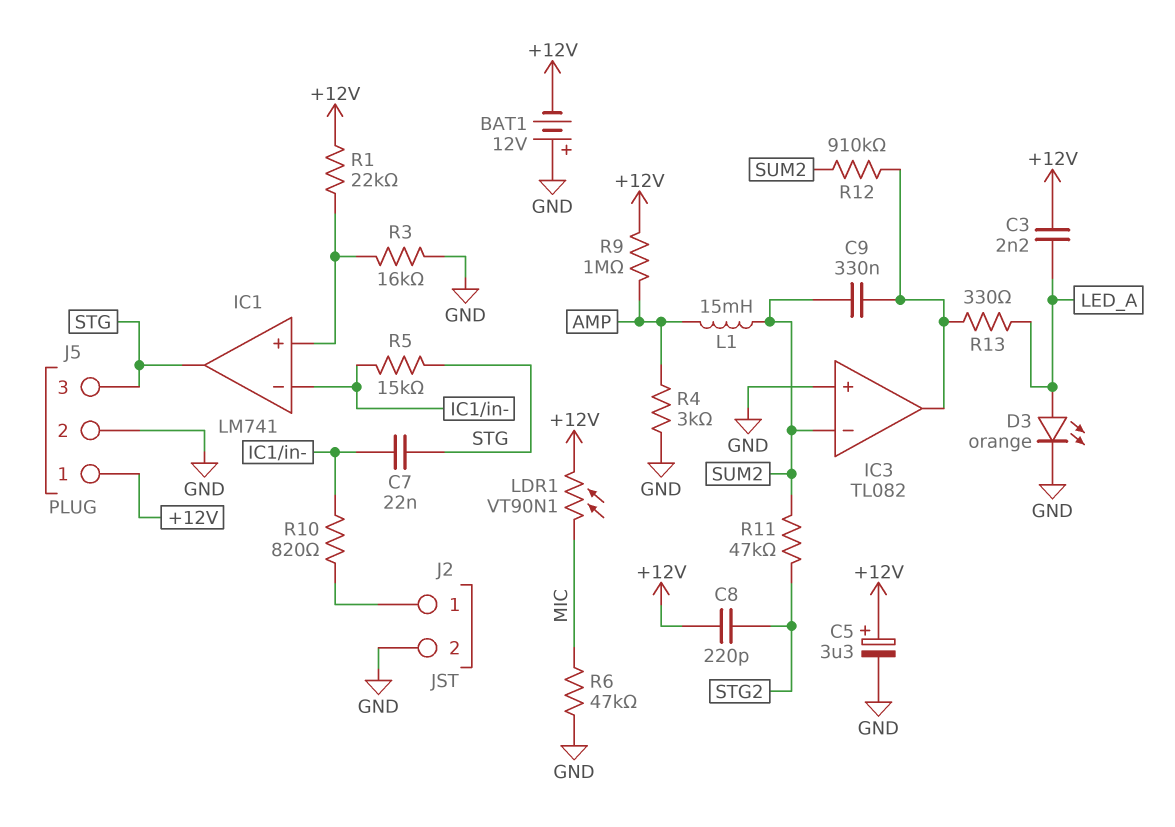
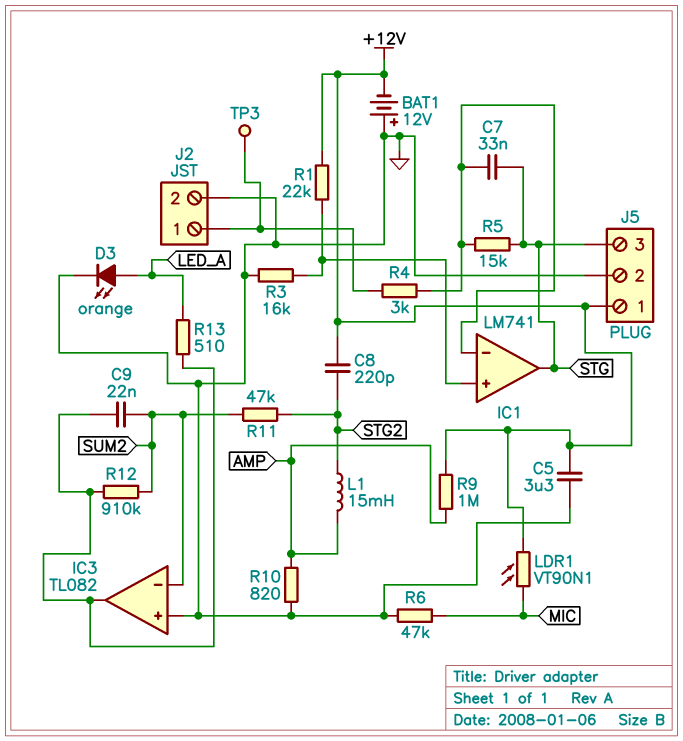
C3: 2.2nF (+12V, LED_A) -> none
C5: 3.3uF (plus +12V, minus GND) -> 3.3uF (+12V, GND)
C7: 22nF (IC1/in-, STG) -> 33nF (IC1/in-, STG)
C9: 330nF (IC3/out, SUM2) -> 22nF (IC3/out, SUM2)
L1: 15mH (AMP, SUM2) -> 15mH (AMP, STG2)
R4: 3k (AMP, GND) -> 3k (IC1/in-, J2/1)
R10: 820 (IC1/in-, J2/1) -> 820 (AMP, GND)
R13: 330 (IC3/out, LED_A) -> 510 (IC3/out, LED_A)
TP3: none -> test point (J2/1)

